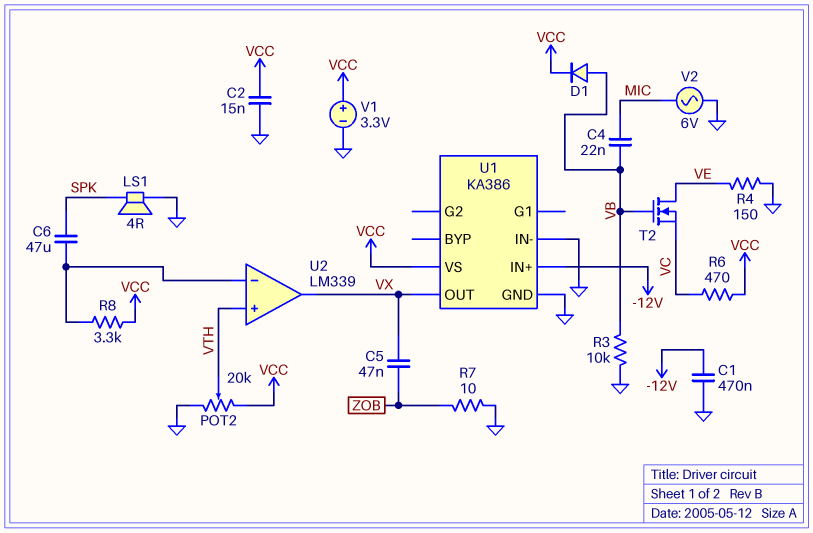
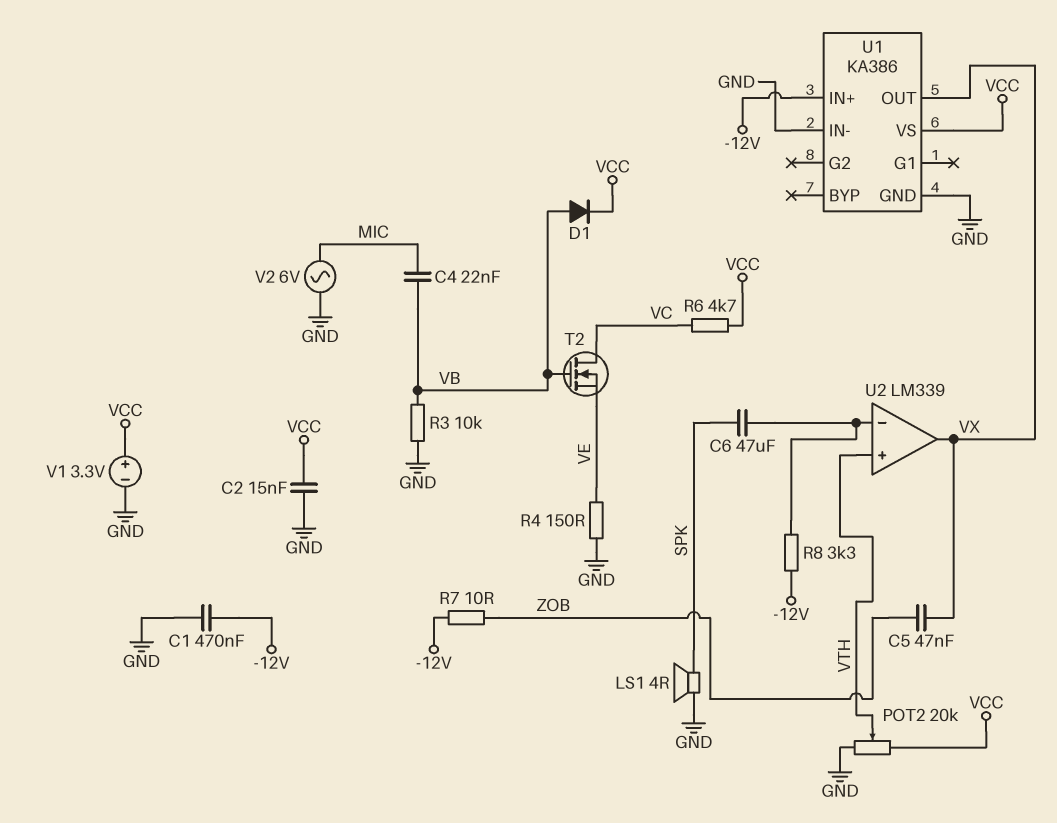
R6: 470 (VC, VCC) -> 4.7k (VC, VCC)
R7: 10 (GND, ZOB) -> 10 (-12V, ZOB)
R8: 3.3k (U2/in-, VCC) -> 3.3k (-12V, U2/in-)
T2: NMOS (G VB, D VE, S VC) -> NMOS (G VB, D VC, S VE)

